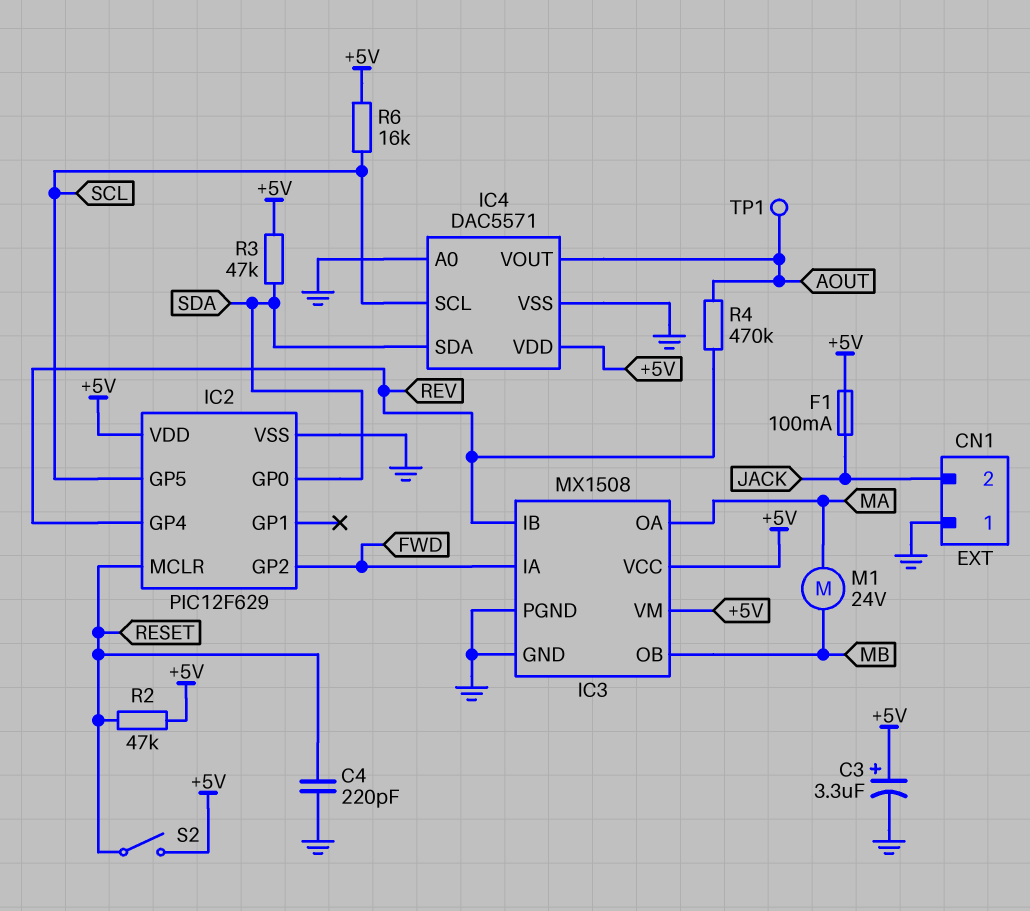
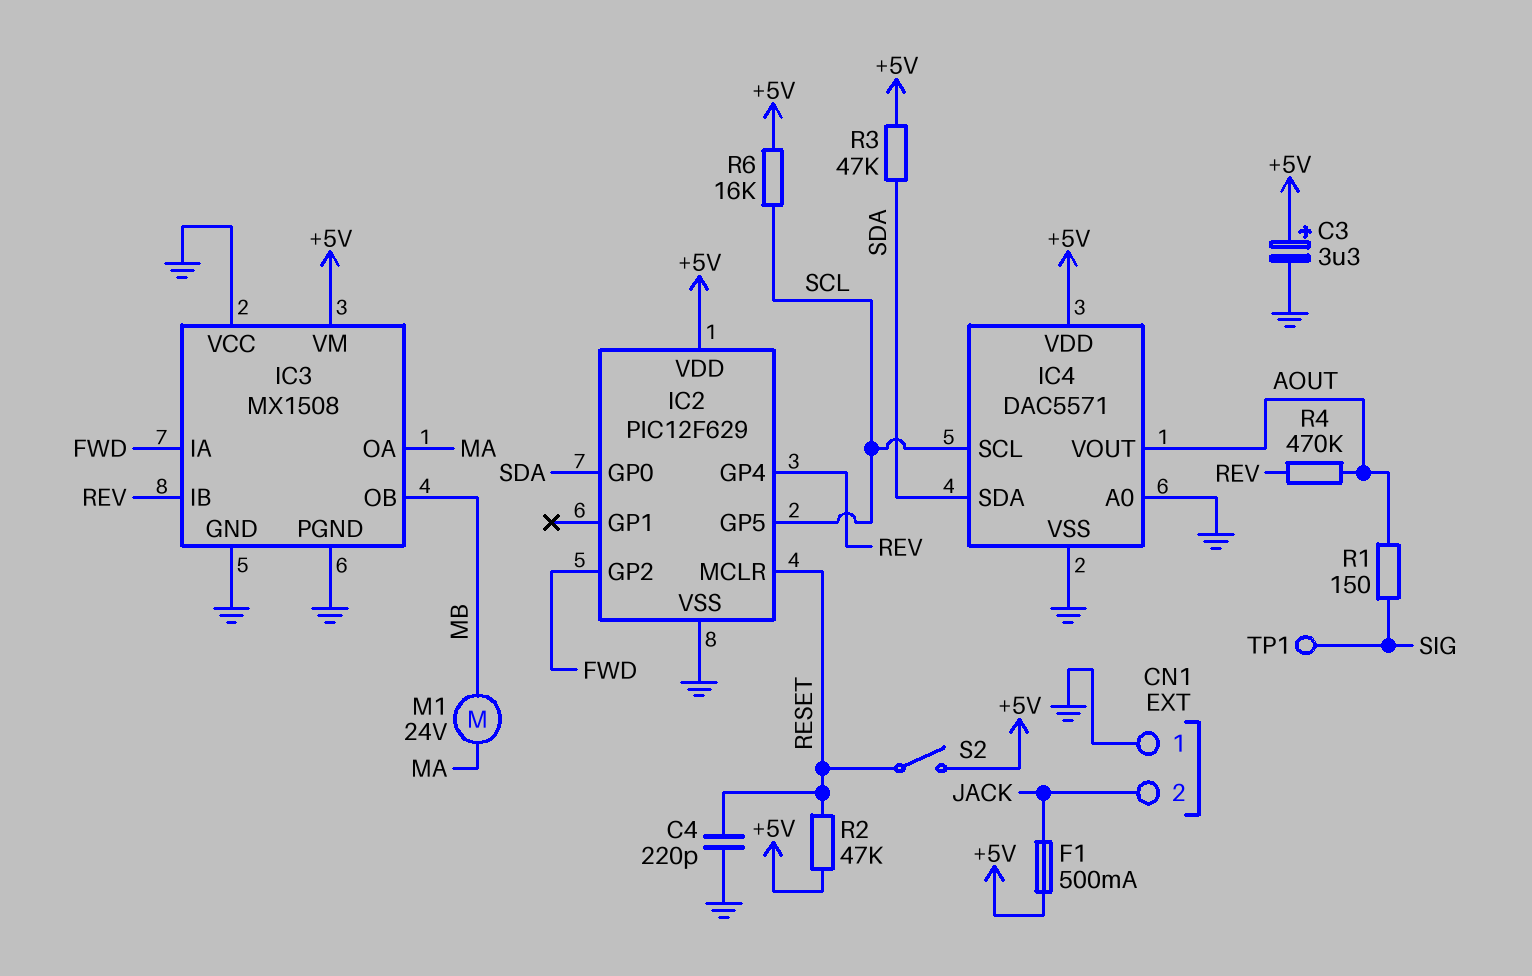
F1: 100mA (+5V, JACK) -> 500mA (+5V, JACK)
IC3 pin VCC: +5V -> GND
R1: none -> 150 (AOUT, SIG)
TP1: test point (AOUT) -> test point (SIG)

